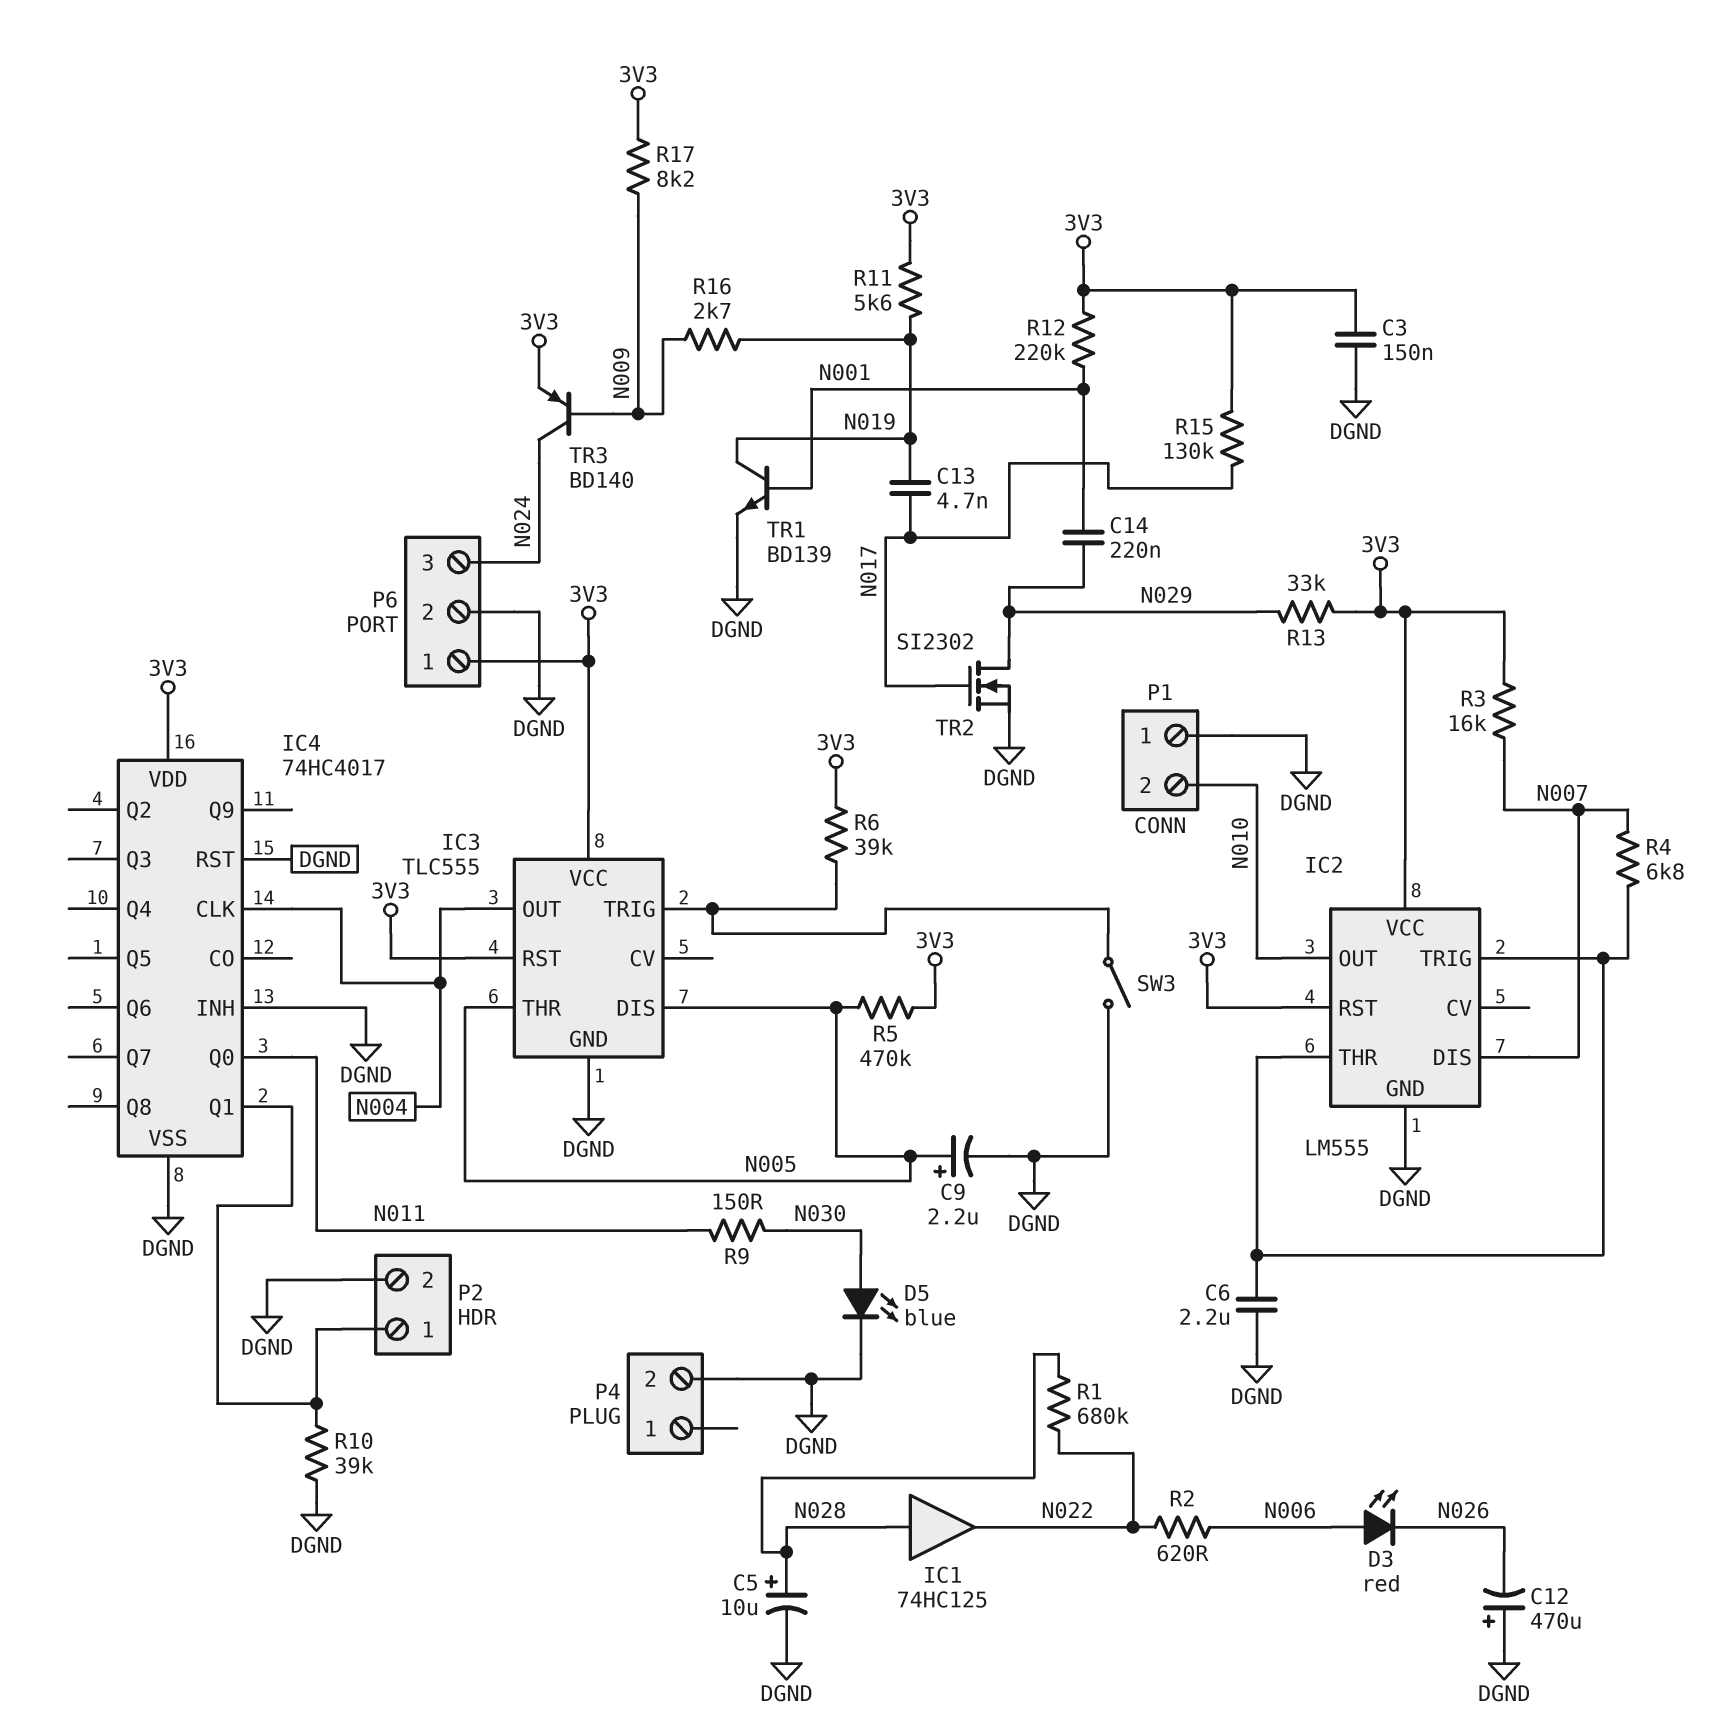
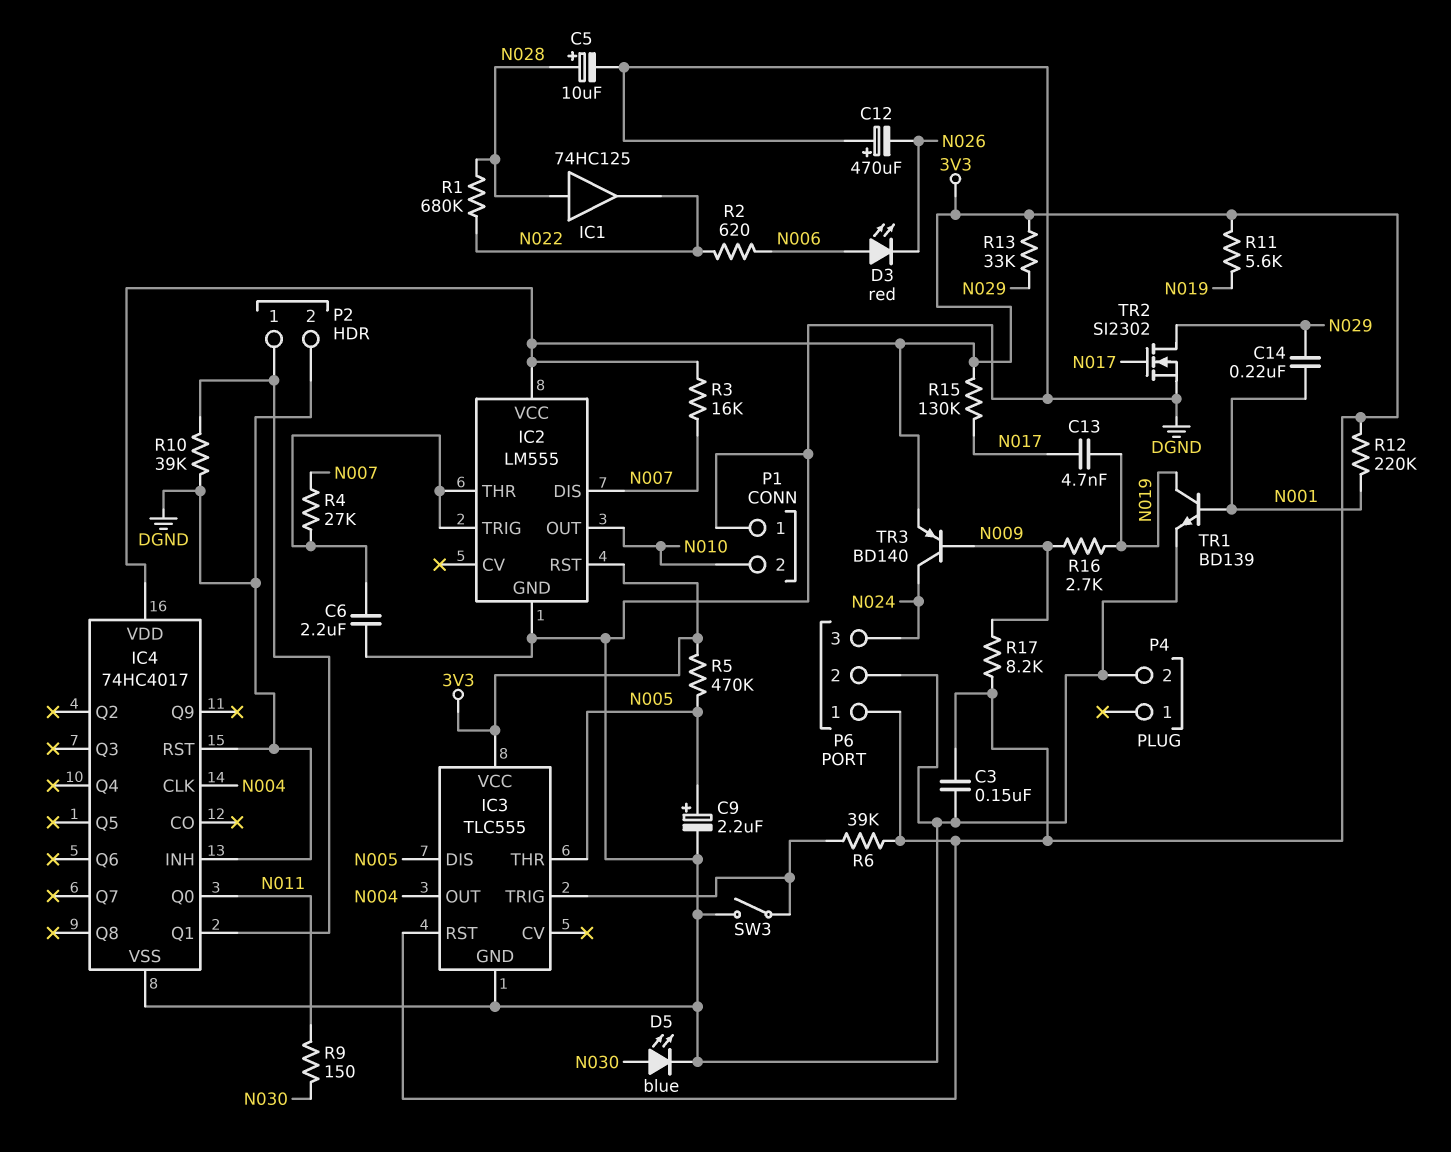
R4: 6.8k (IC2/THR, N007) -> 27k (IC2/THR, N007)

